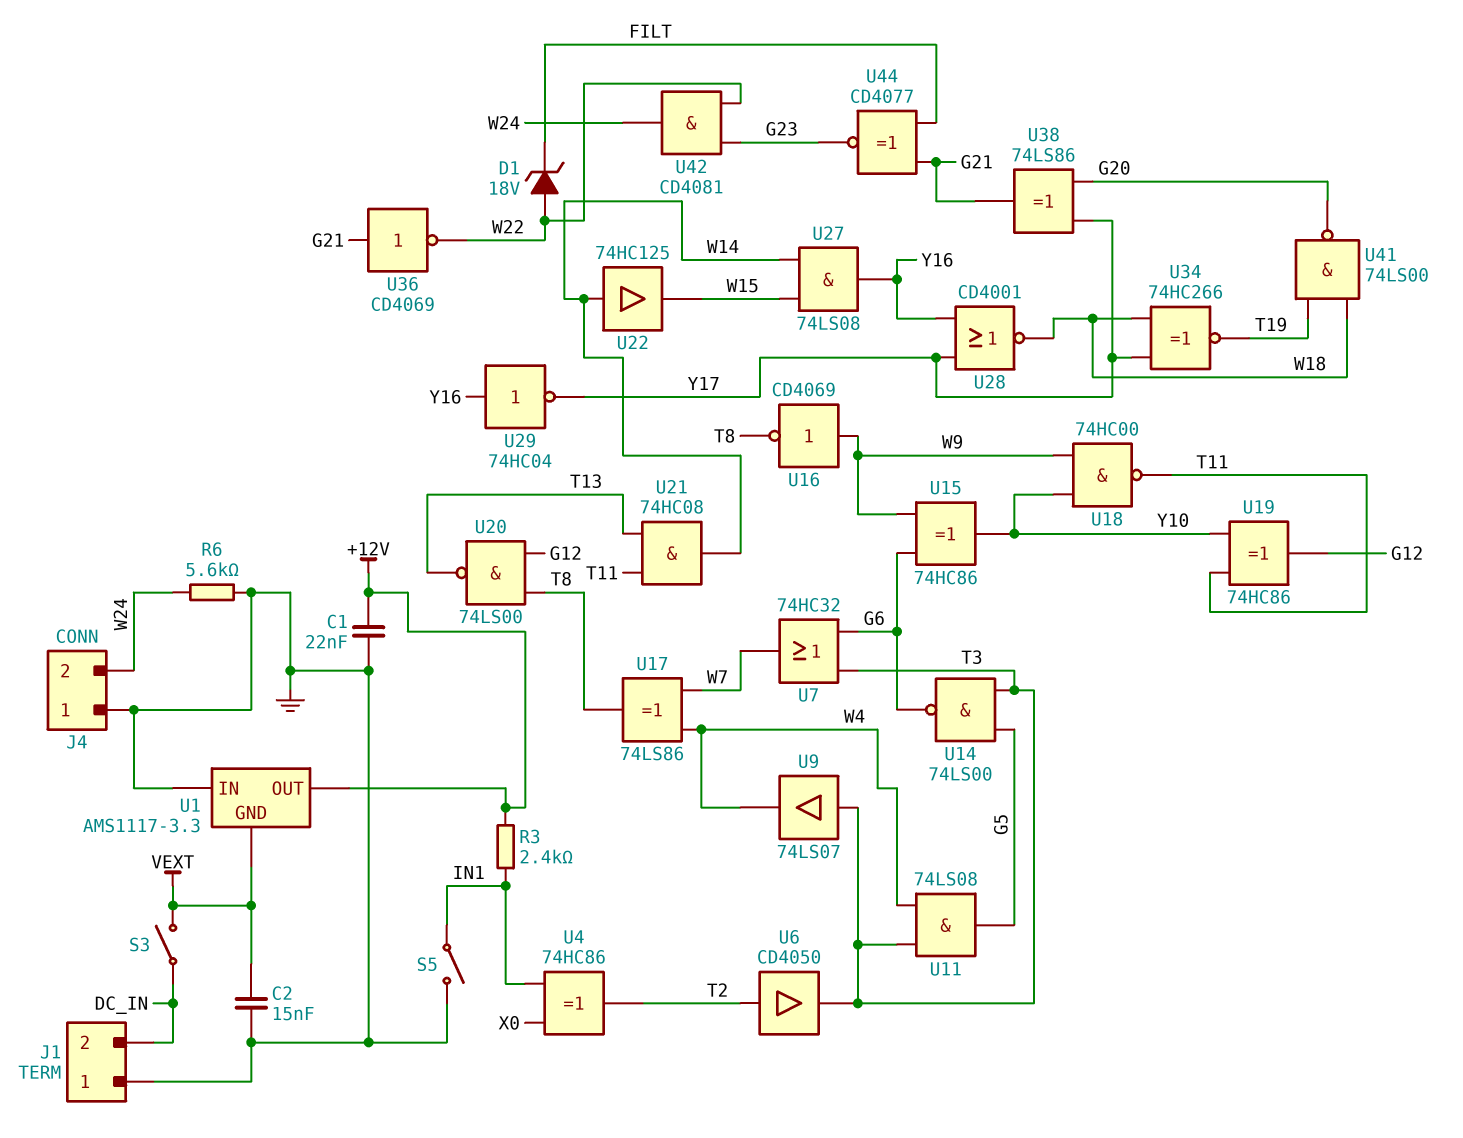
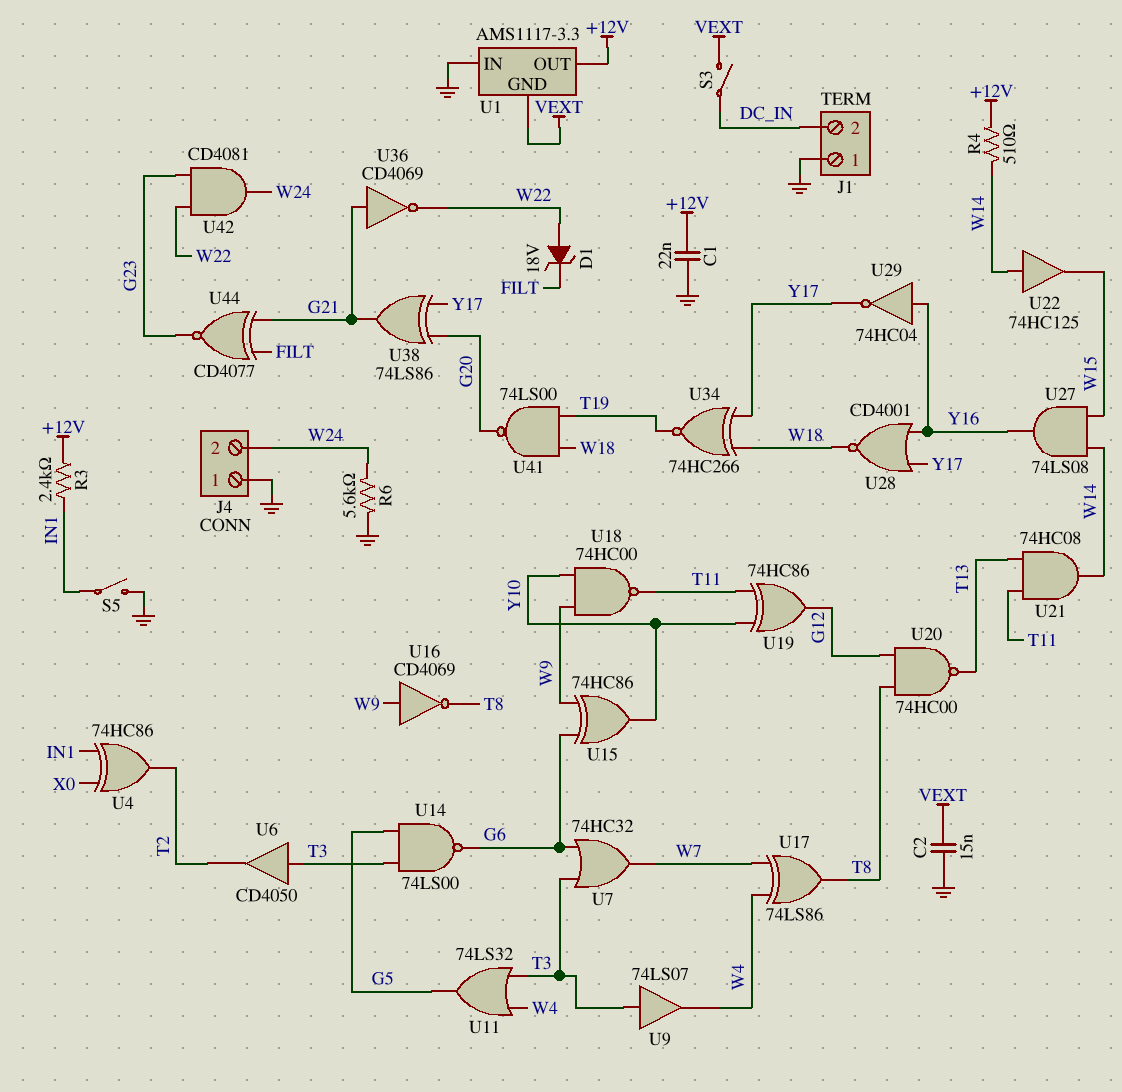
R4: none -> 510 (+12V, W14)
U6: buffer CD4050 (in T2, out T3) -> buffer CD4050 (in T3, out T2)
U11: AND 74LS08 (in T3, in W4, out G5) -> OR 74LS32 (in T3, in W4, out G5)
U20: NAND 74LS00 (in G12, in T8, out T13) -> NAND 74HC00 (in G12, in T8, out T13)

